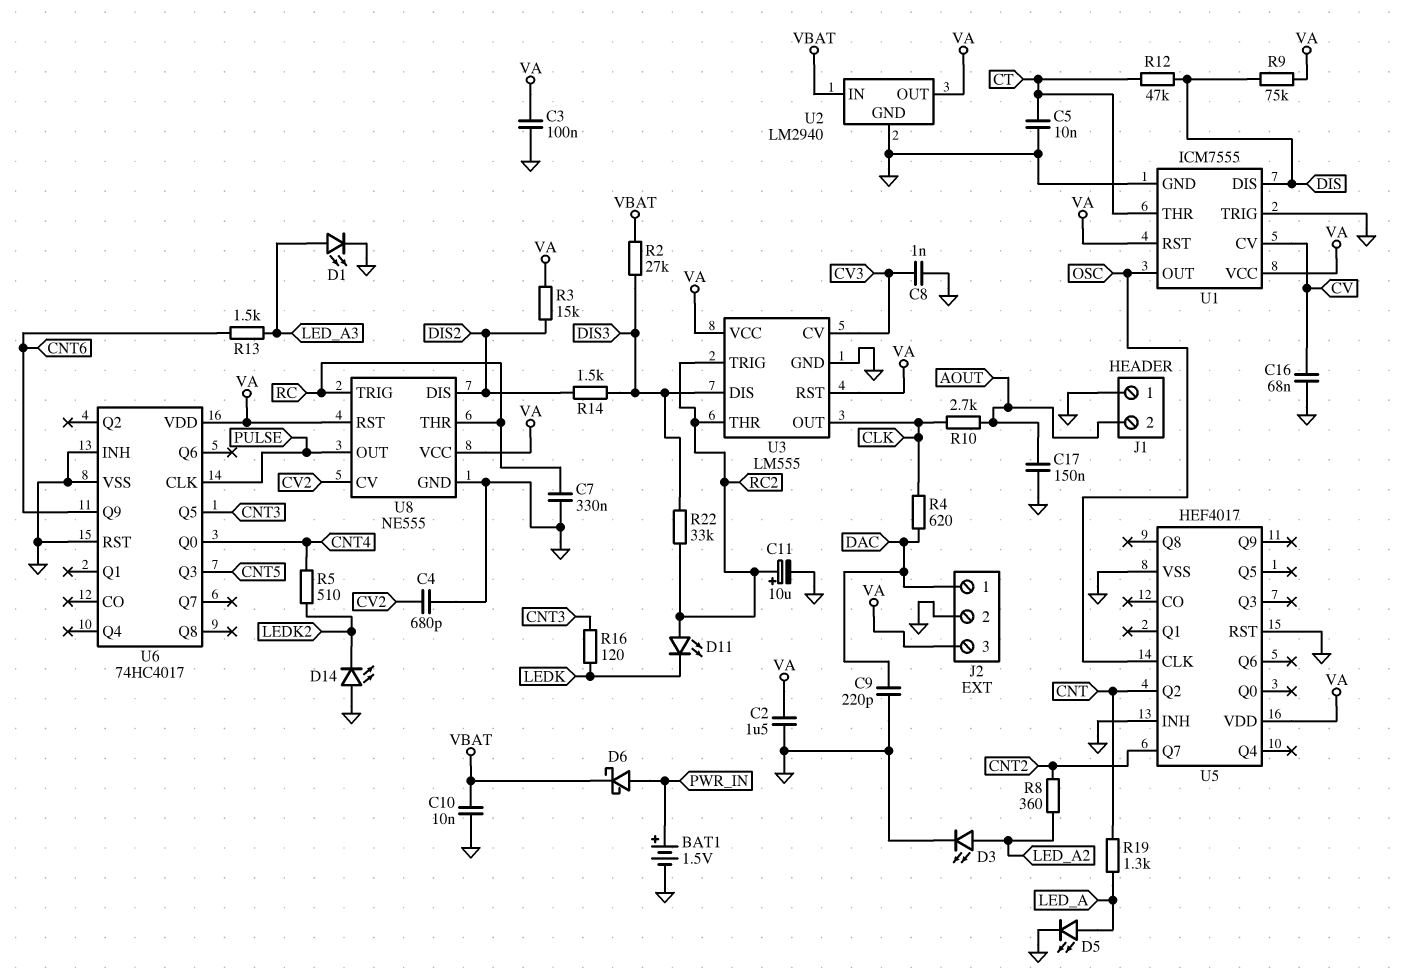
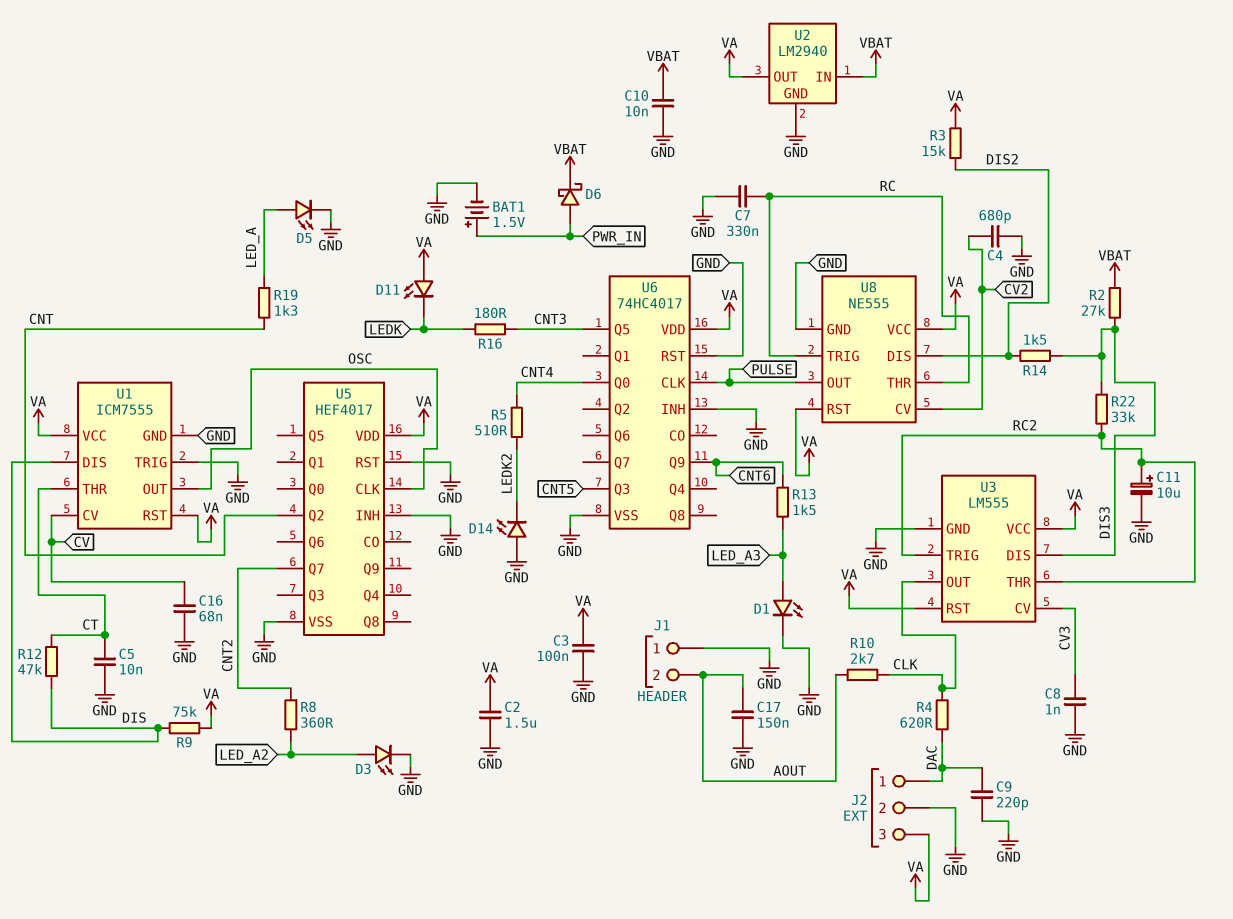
D11: LED (A RC2, K LEDK) -> LED (A VA, K LEDK)
R16: 120 (CNT3, LEDK) -> 180 (CNT3, LEDK)

